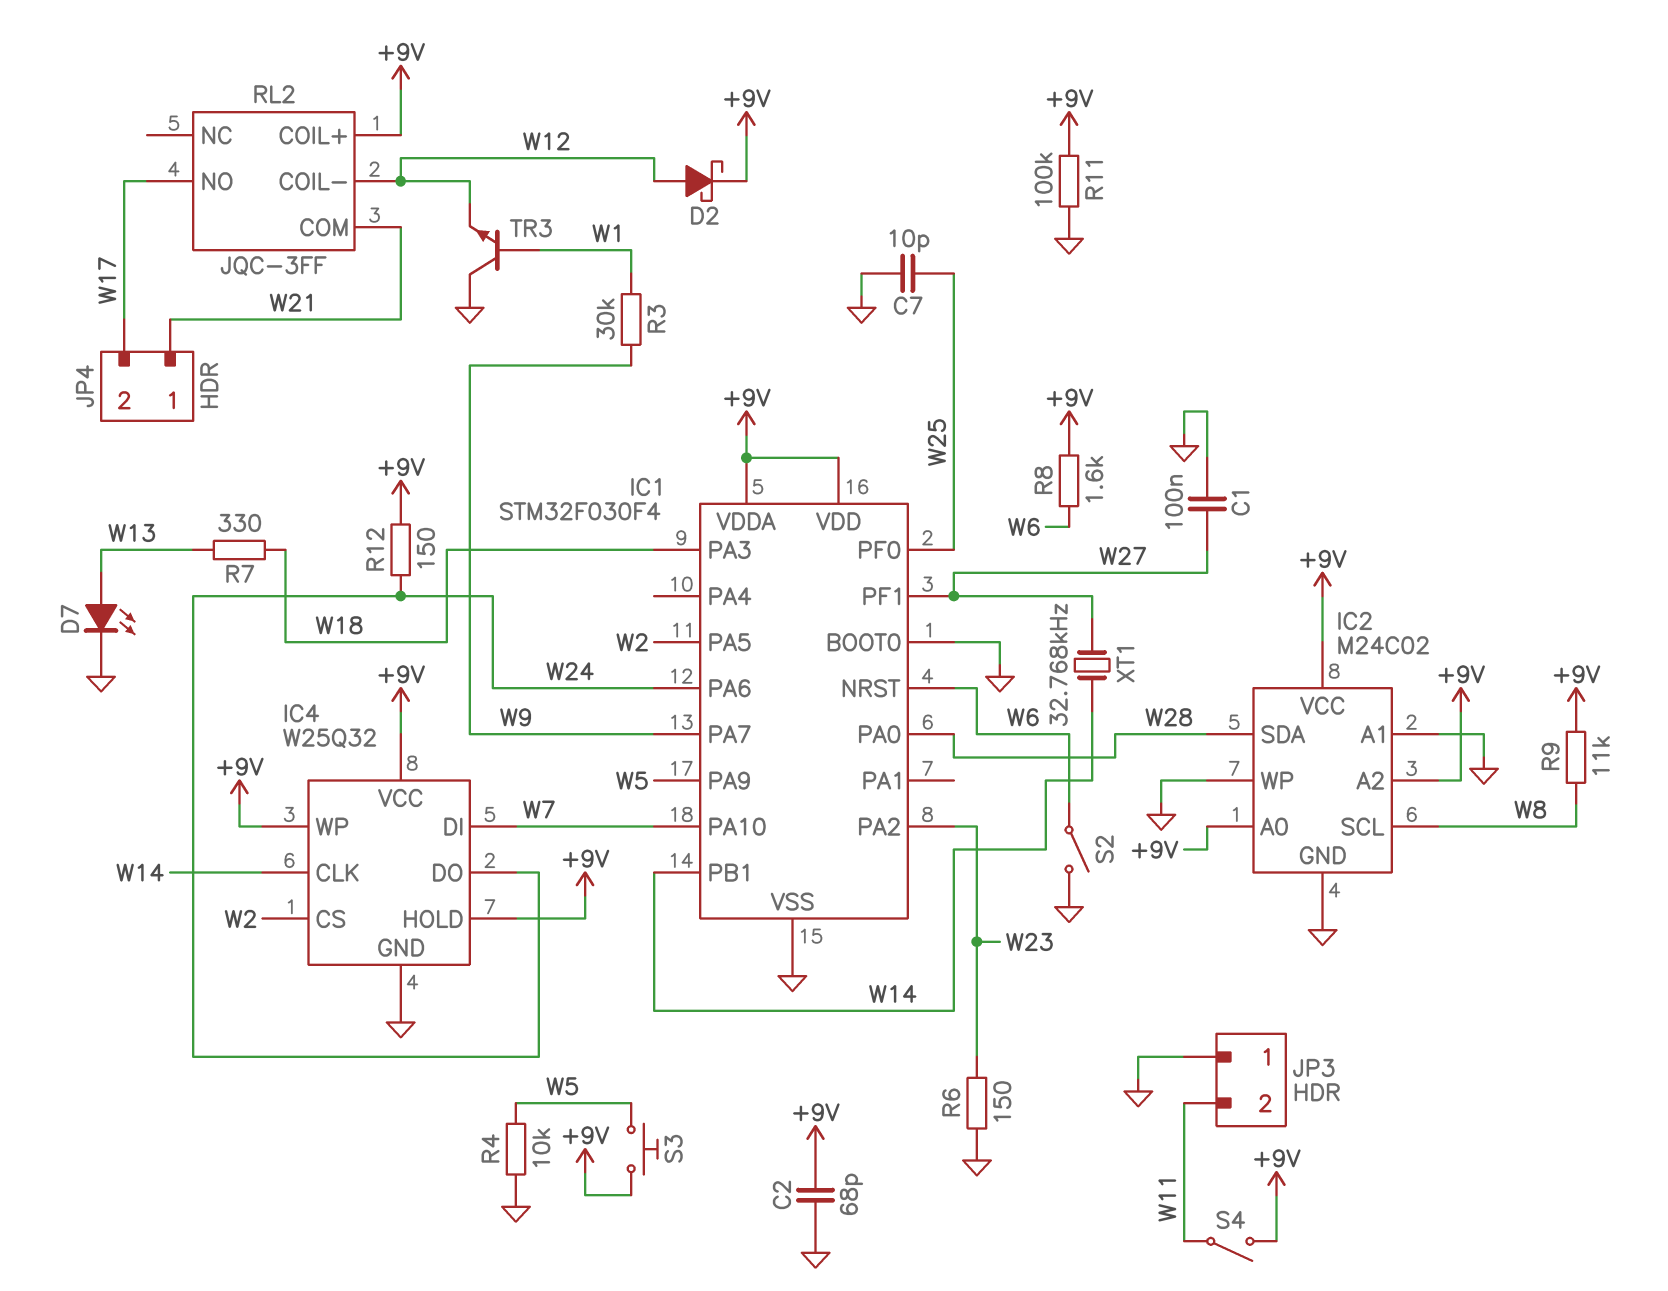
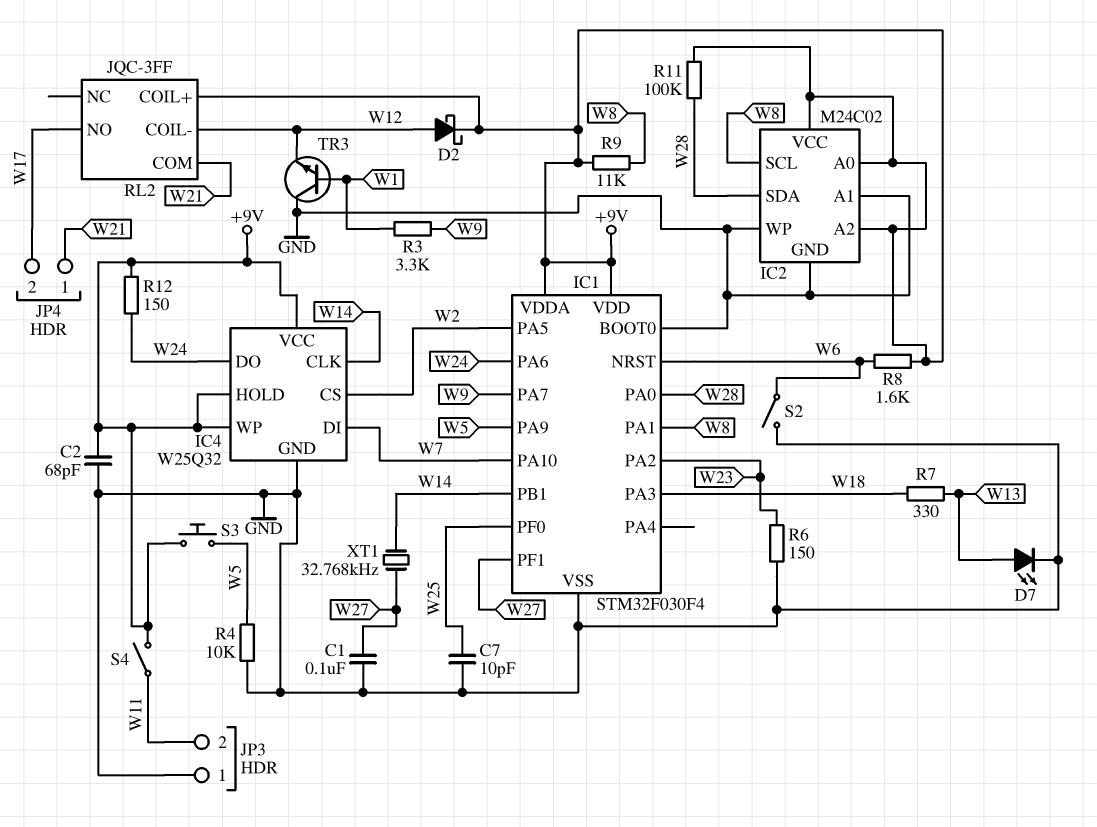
IC1 pin PA1: none -> W8
R3: 30k (W1, W9) -> 3.3k (W1, W9)
R11: 100k (+9V, GND) -> 100k (+9V, W28)

